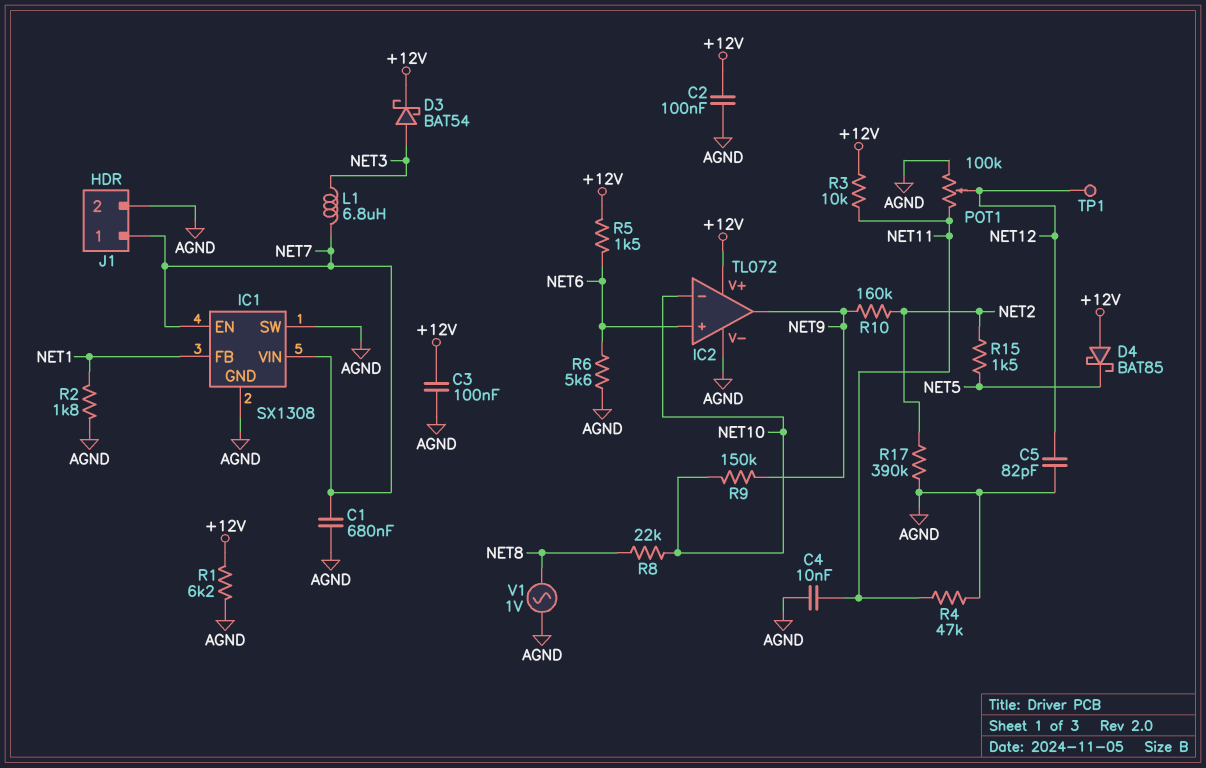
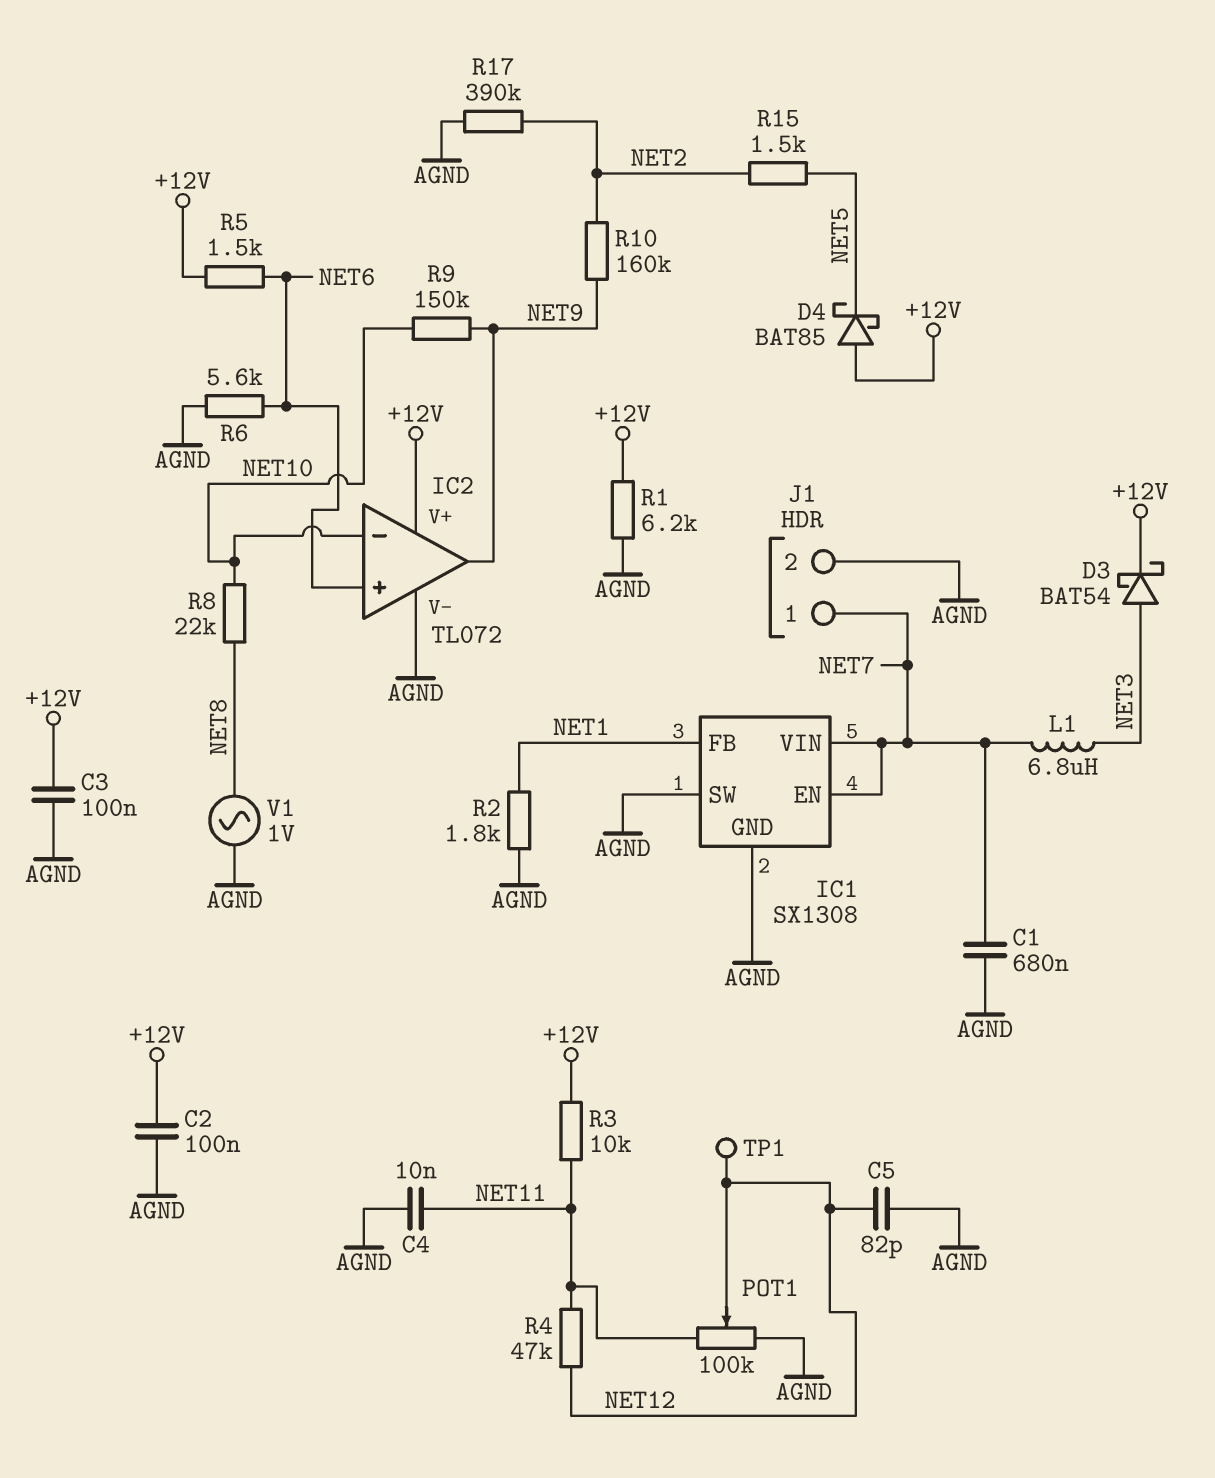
R4: 47k (AGND, NET11) -> 47k (NET11, NET12)

